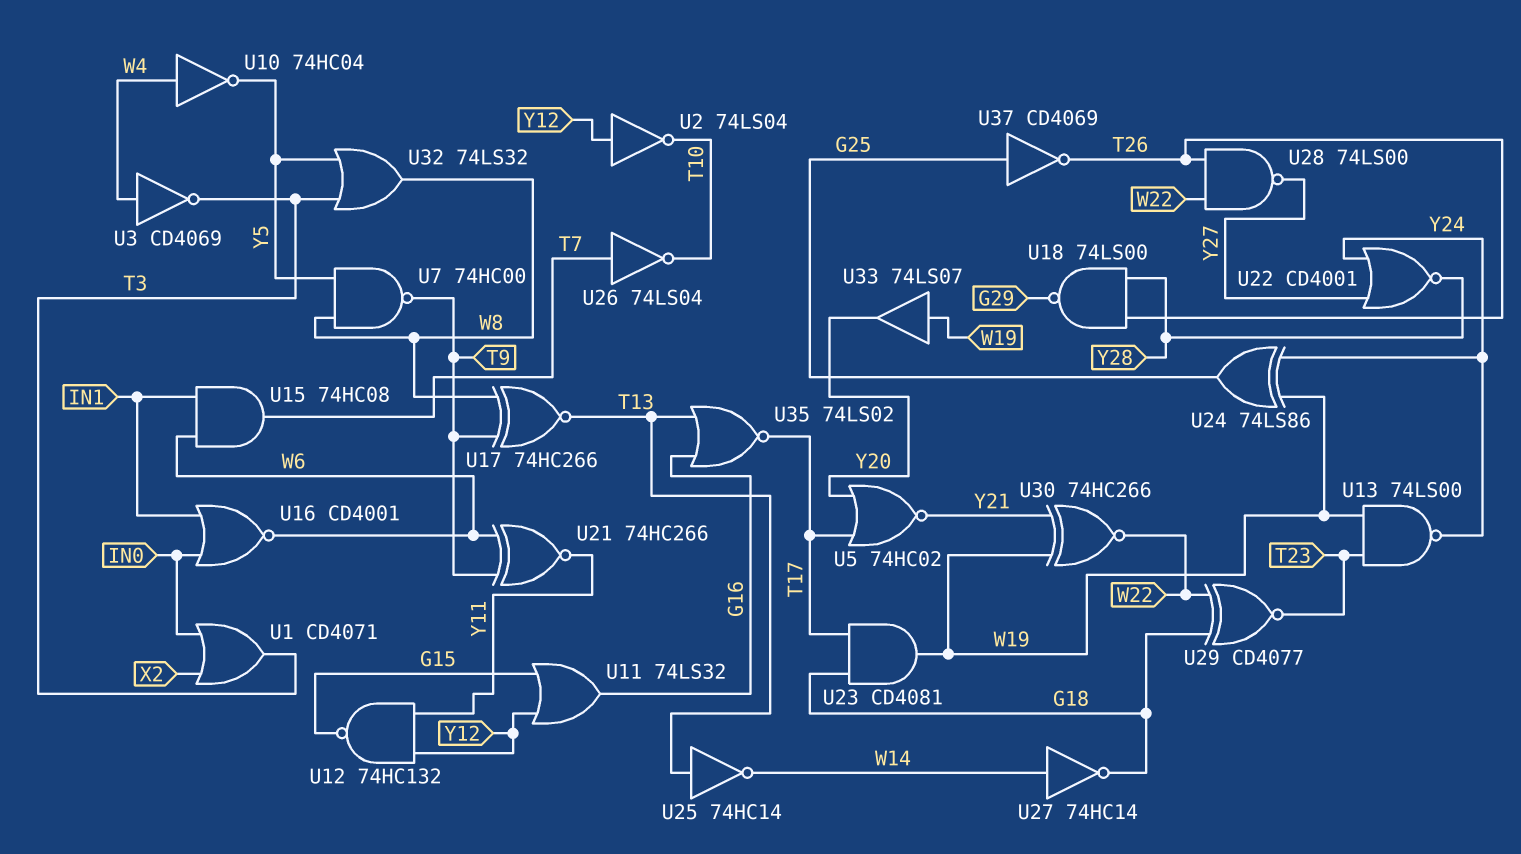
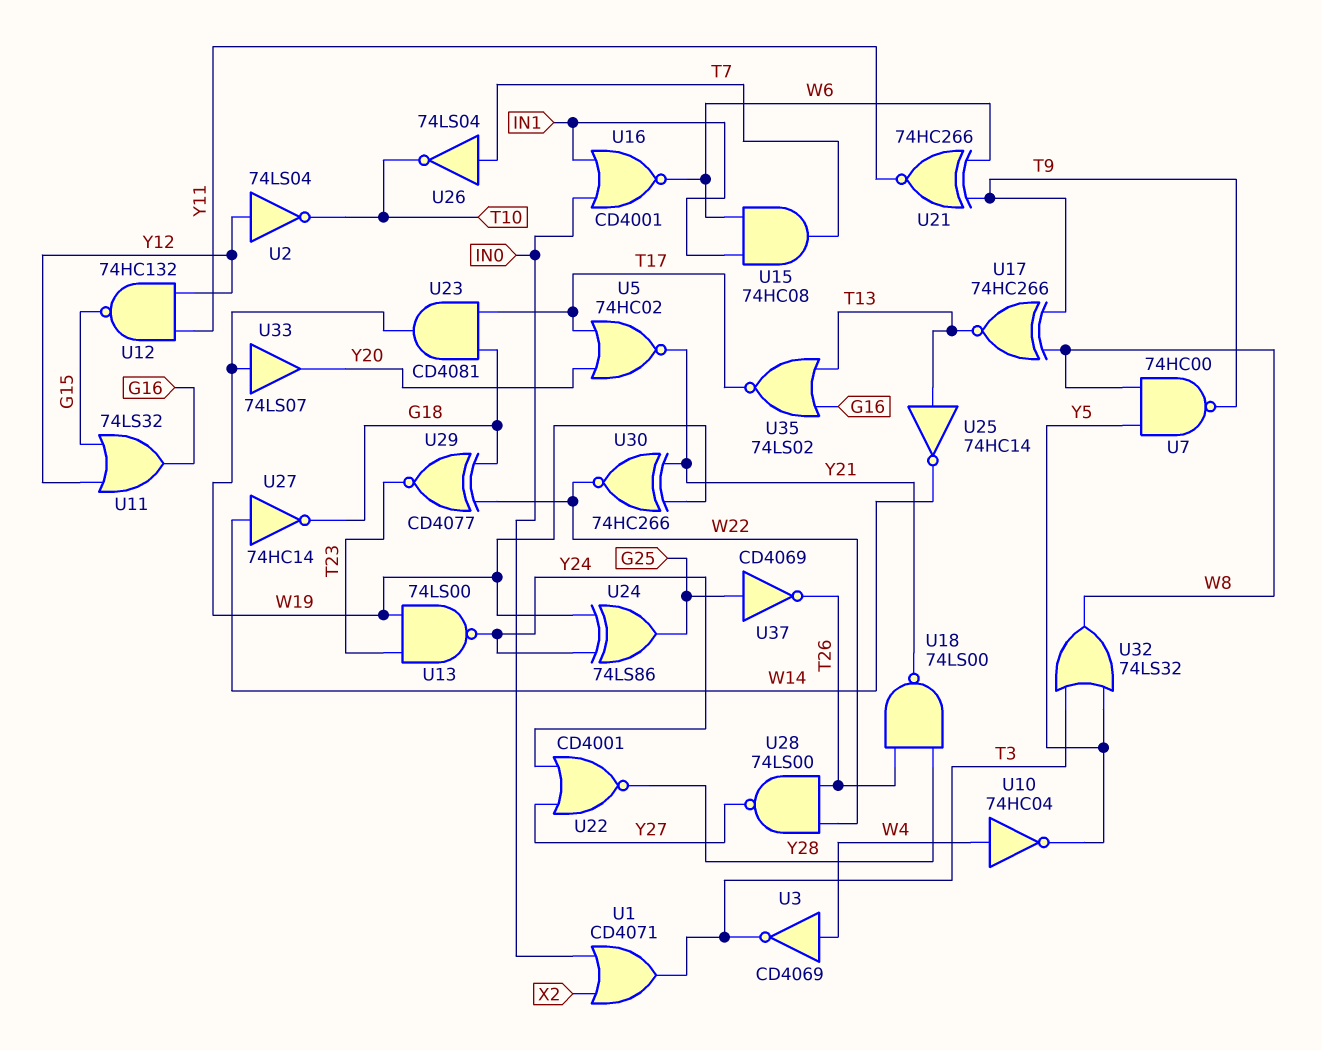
U18: NAND 74LS00 (in T26, in Y28, out G29) -> NAND 74LS00 (in T26, in Y28, out Y21)

